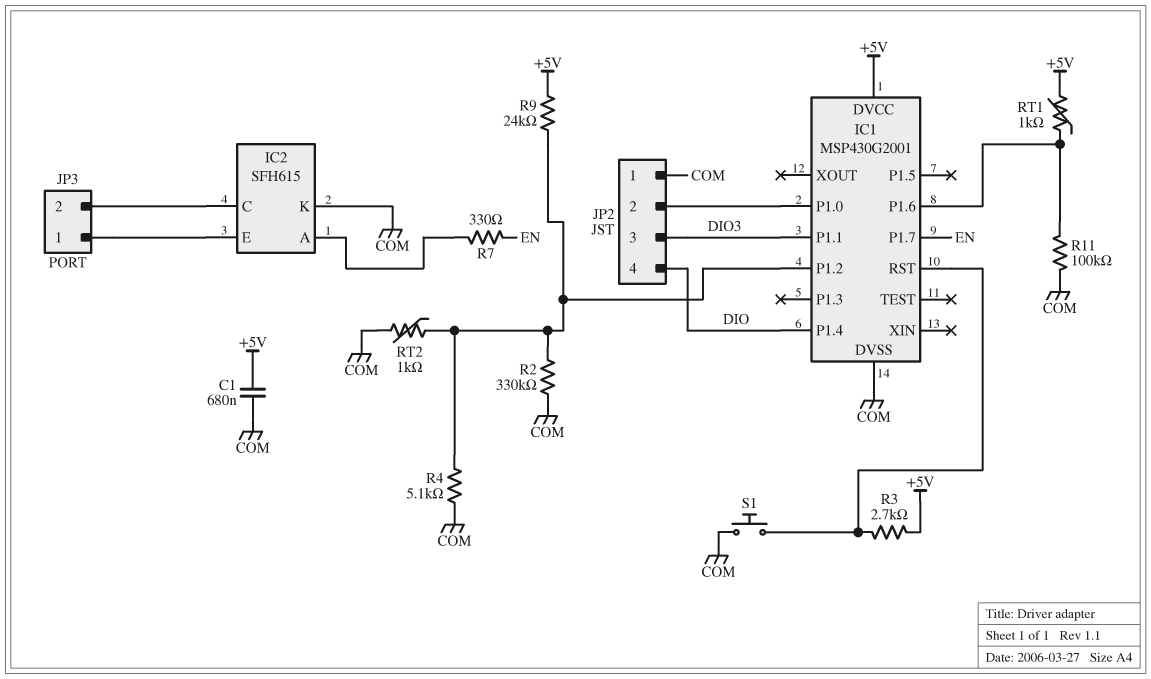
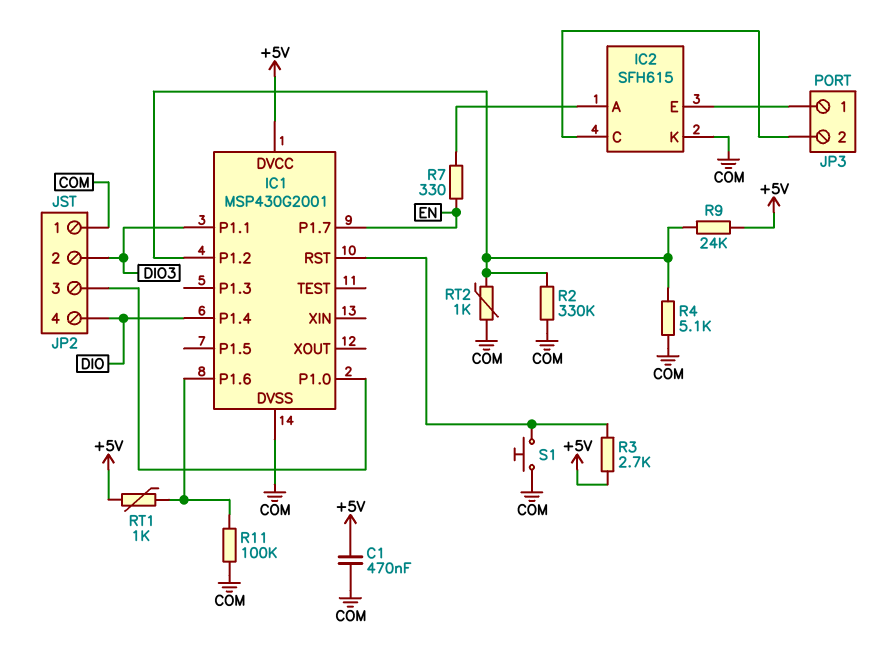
C1: 680nF (+5V, COM) -> 470nF (+5V, COM)
JP2 pin 2: IC1/P1.0 -> DIO3
JP2 pin 3: DIO3 -> IC1/P1.0

